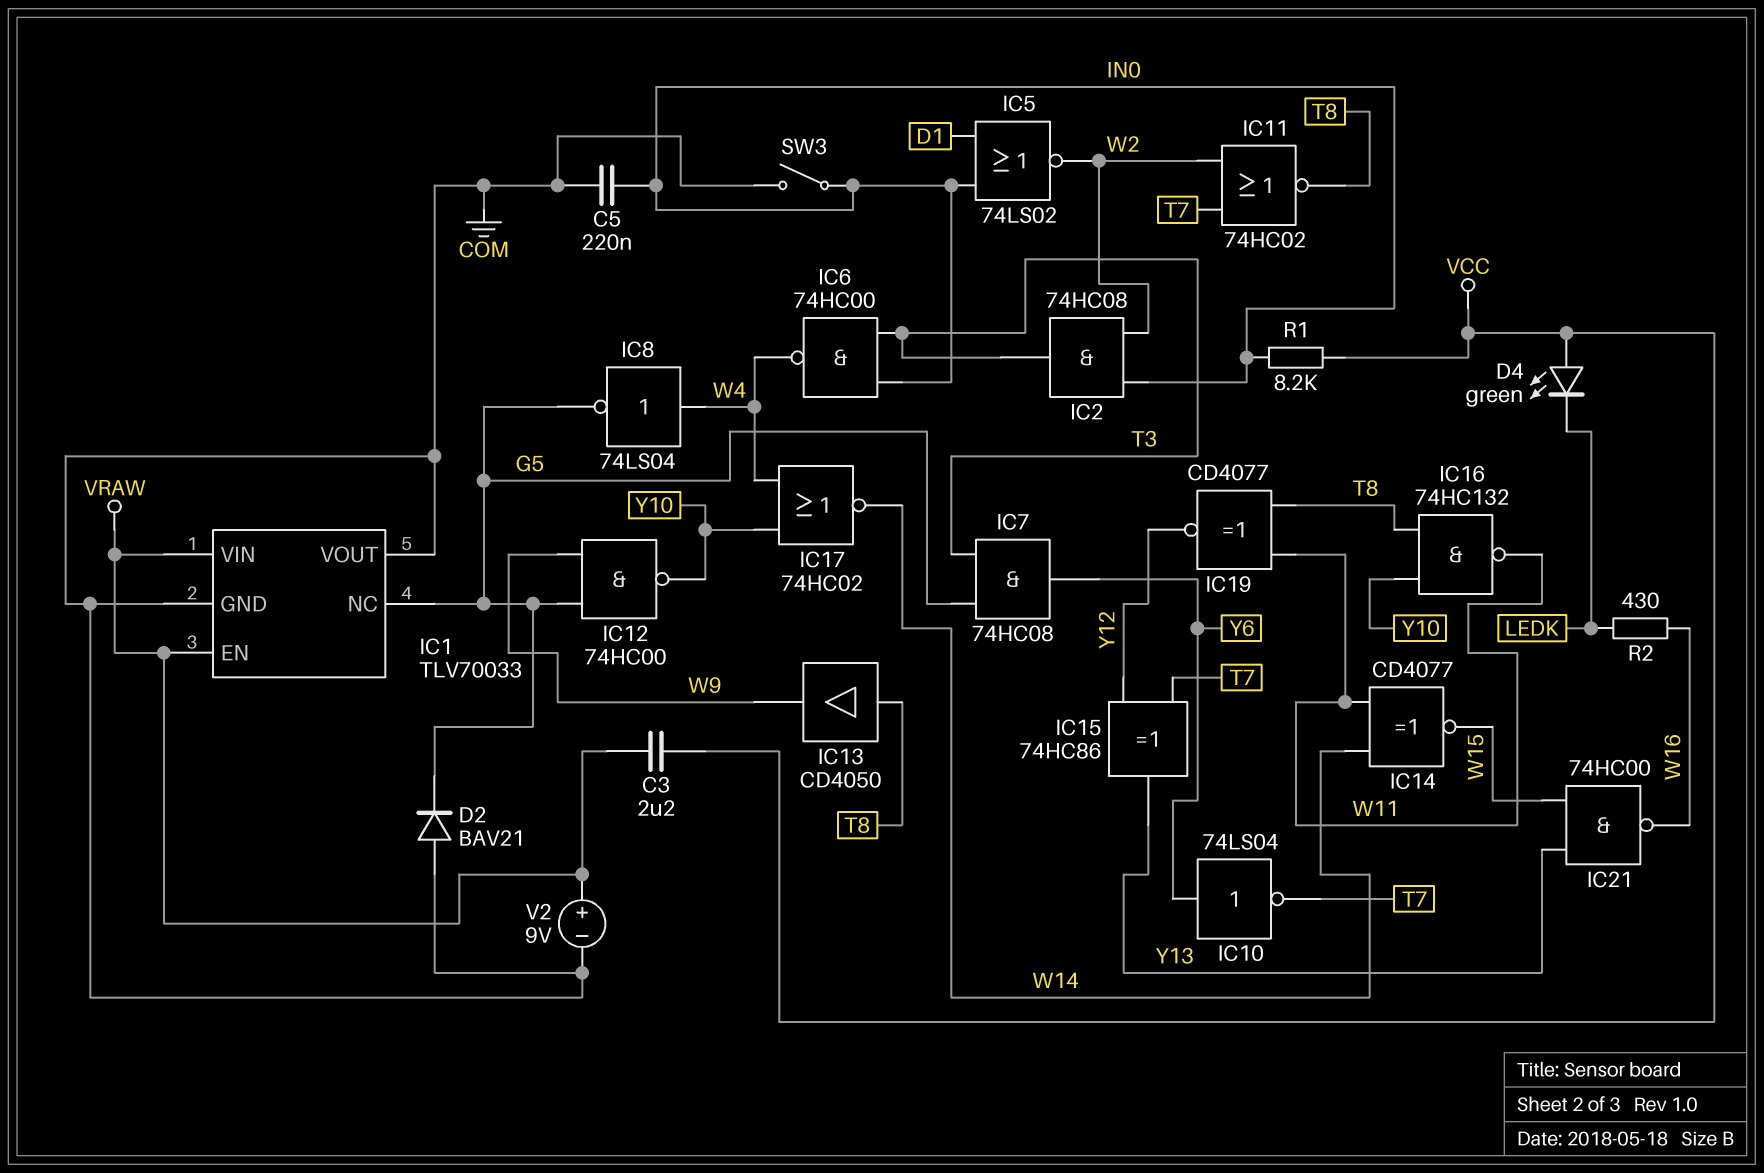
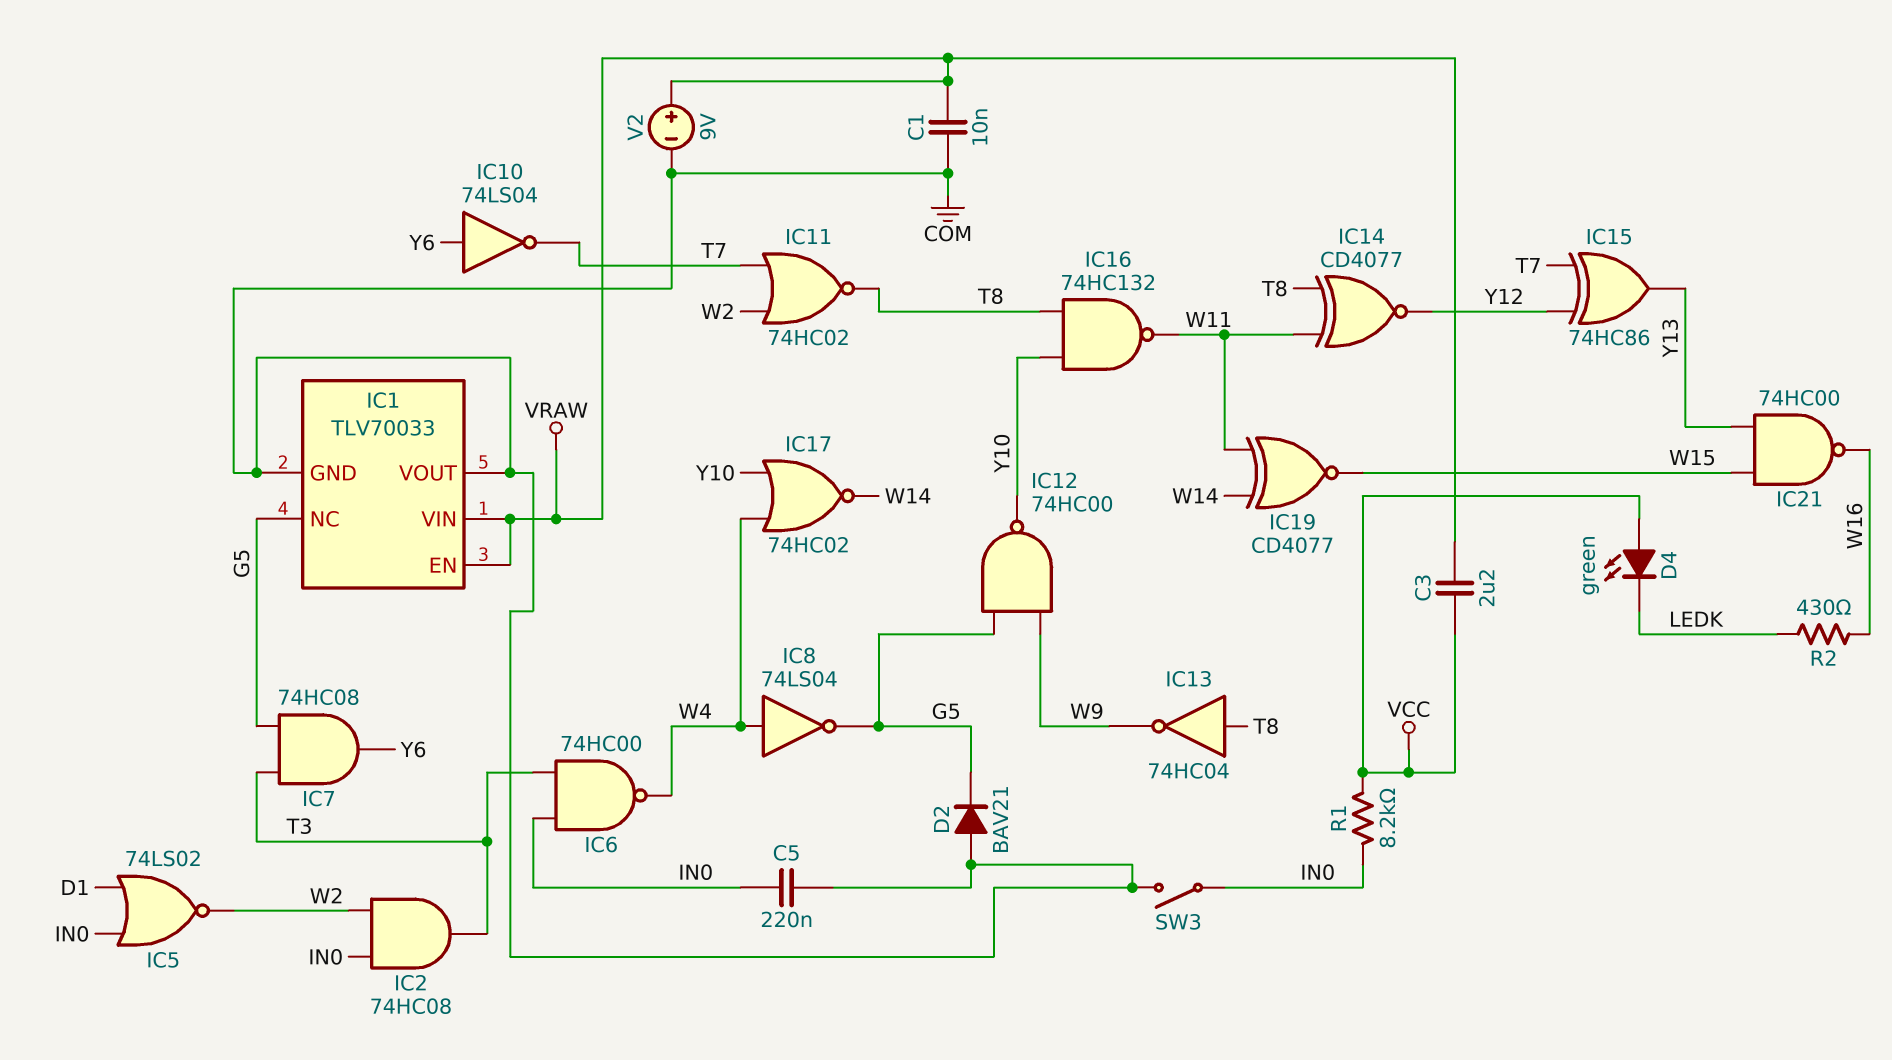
C1: none -> 10nF (COM, VRAW)
IC13: buffer CD4050 (in T8, out W9) -> NOT 74HC04 (in T8, out W9)
IC14: XNOR CD4077 (in W11, in W14, out W15) -> XNOR CD4077 (in T8, in W11, out Y12)
IC19: XNOR CD4077 (in T8, in W11, out Y12) -> XNOR CD4077 (in W11, in W14, out W15)

